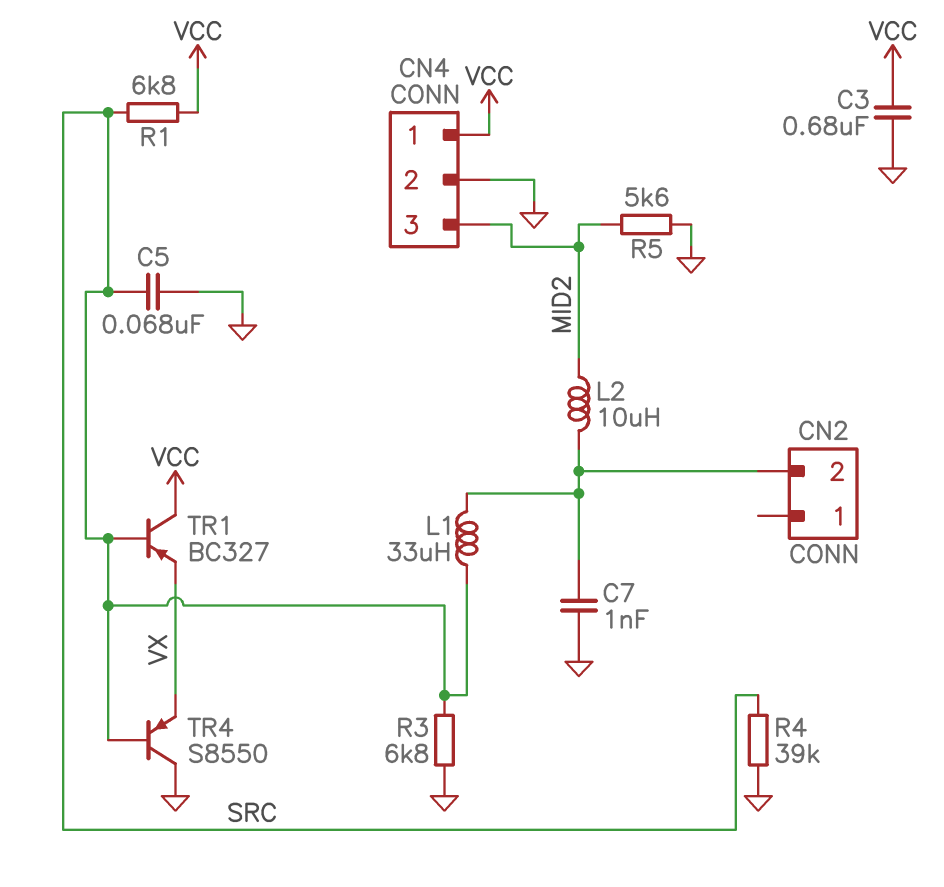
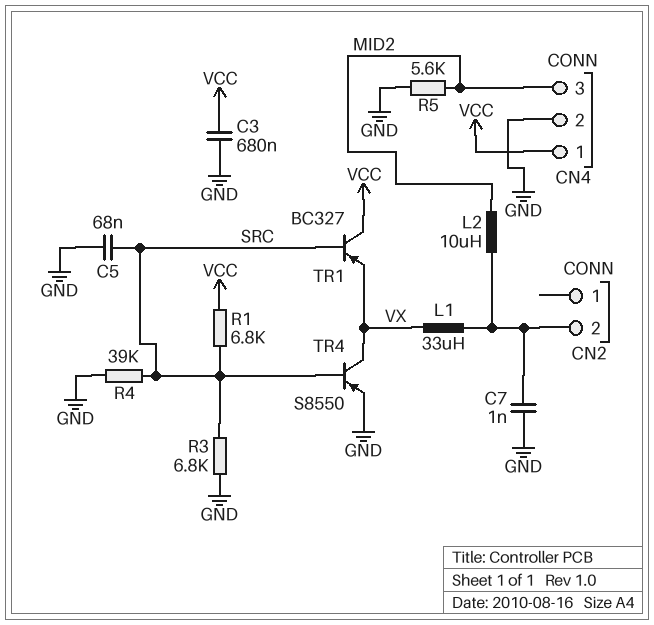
L1: 33uH (CN2/2, SRC) -> 33uH (CN2/2, VX)
TR4: PNP S8550 (B SRC, C GND, E VX) -> PNP S8550 (B SRC, C VX, E GND)

